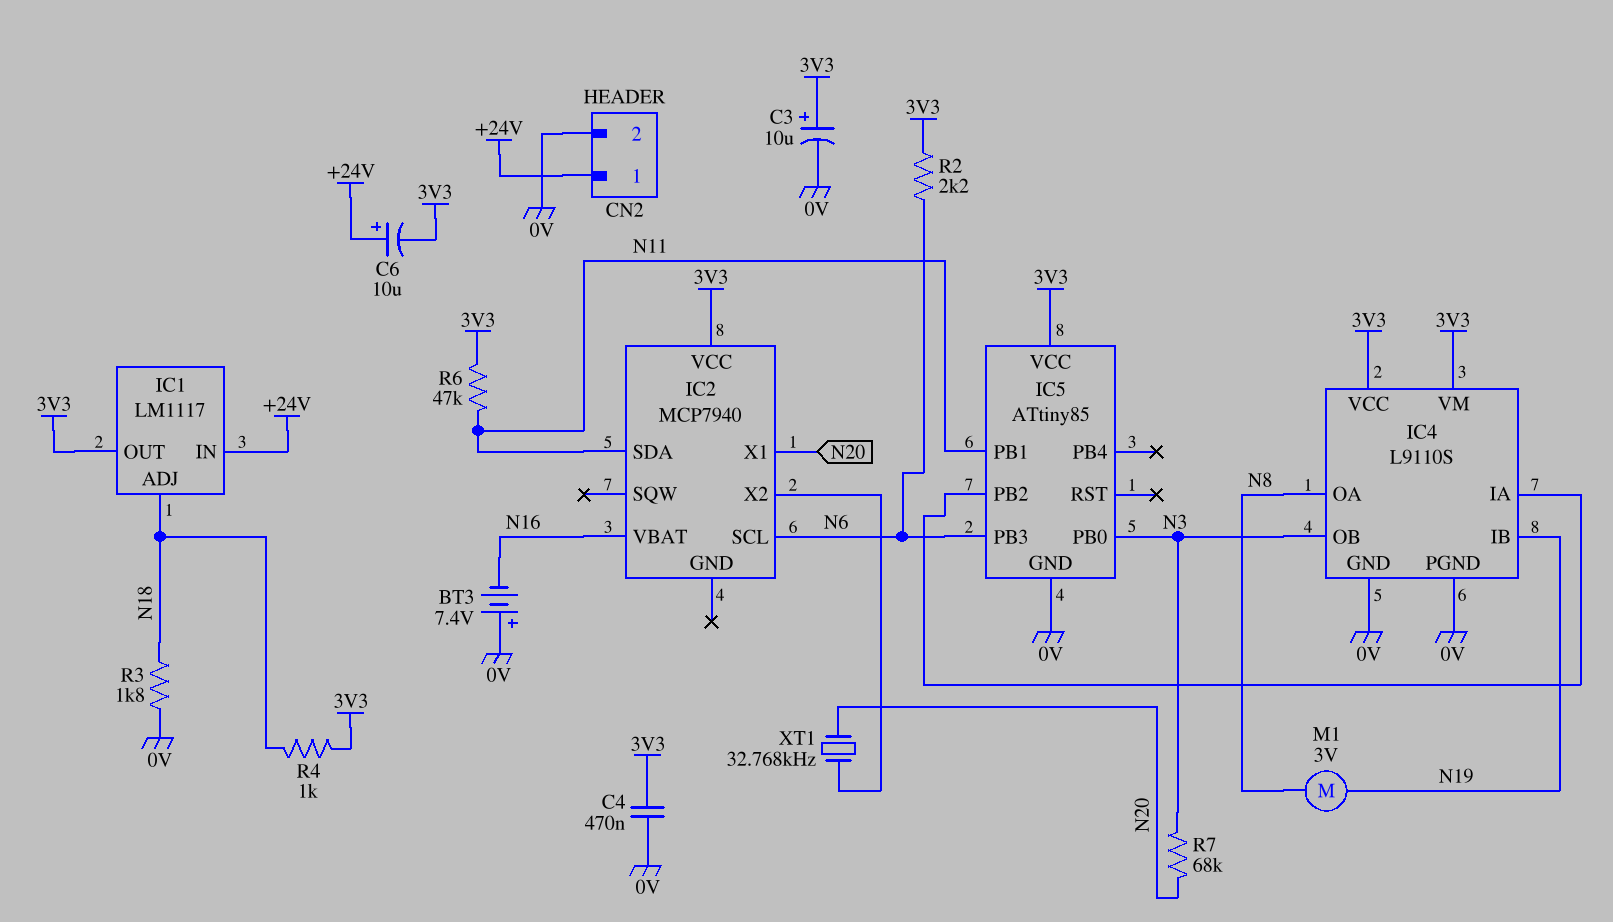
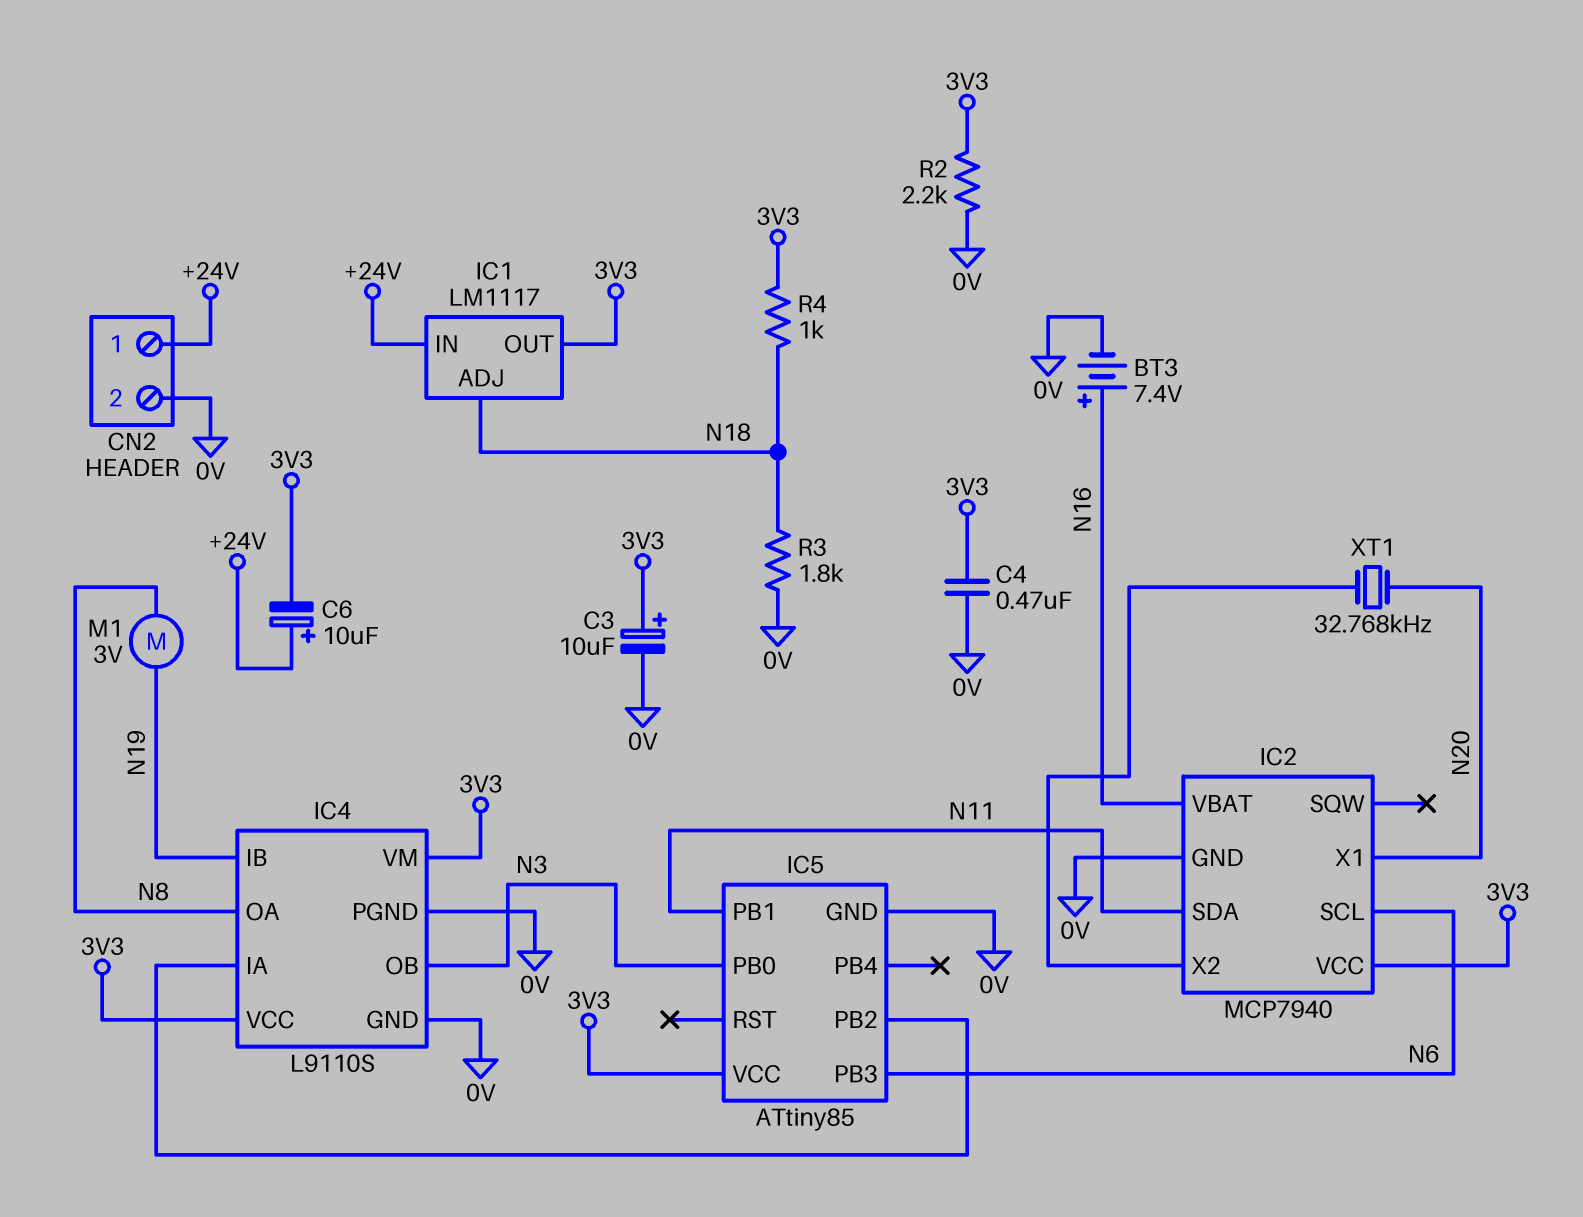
BT3: 7.4V (plus 0V, minus N16) -> 7.4V (plus N16, minus 0V)
IC2 pin GND: none -> 0V
R2: 2.2k (3V3, N6) -> 2.2k (0V, 3V3)
R6: 47k (3V3, N11) -> none
R7: 68k (N3, N20) -> none

